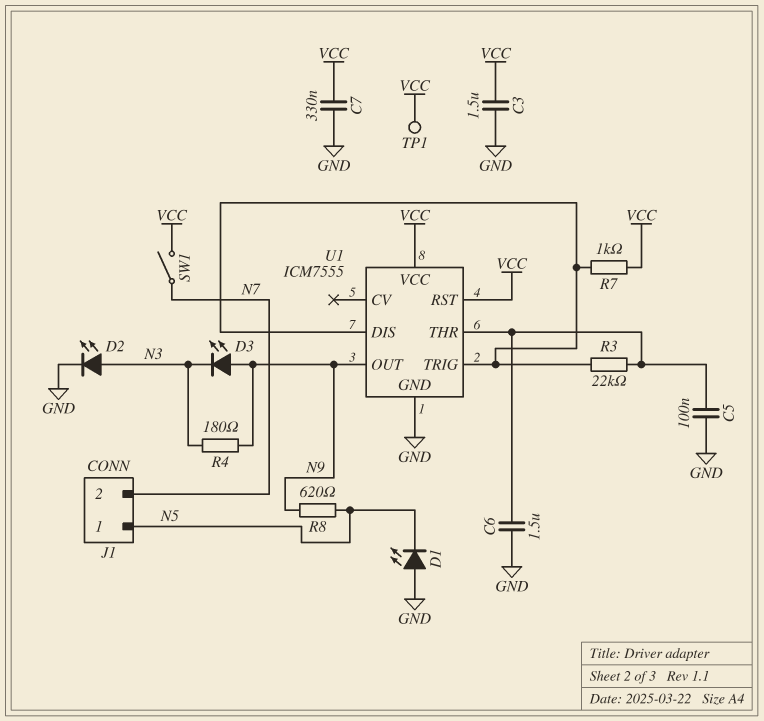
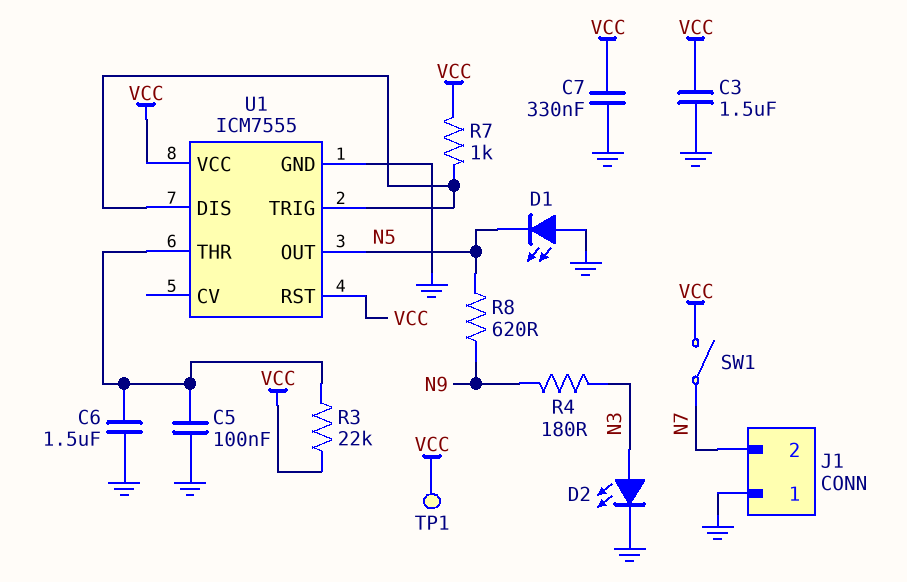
D3: LED (A N9, K N3) -> none
J1 pin 1: N5 -> GND
R3: 22k (U1/DIS, U1/THR) -> 22k (U1/THR, VCC)
U1 pin OUT: N9 -> N5

